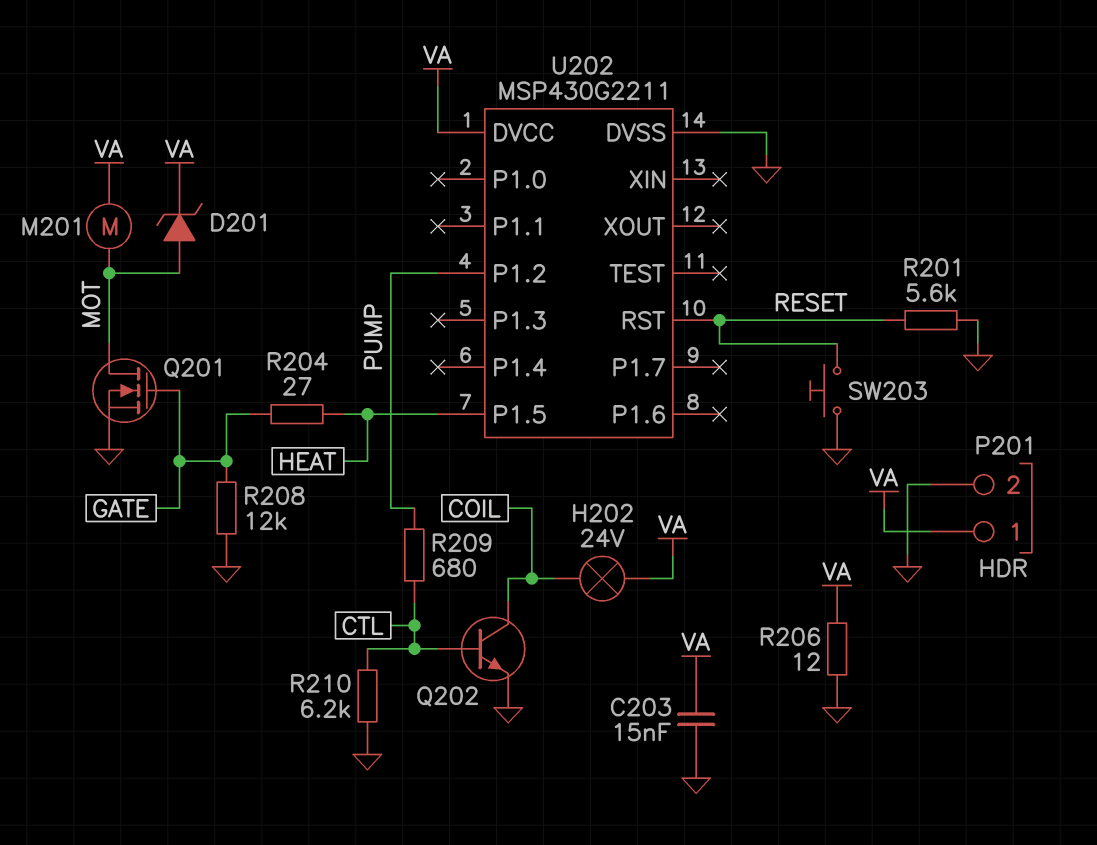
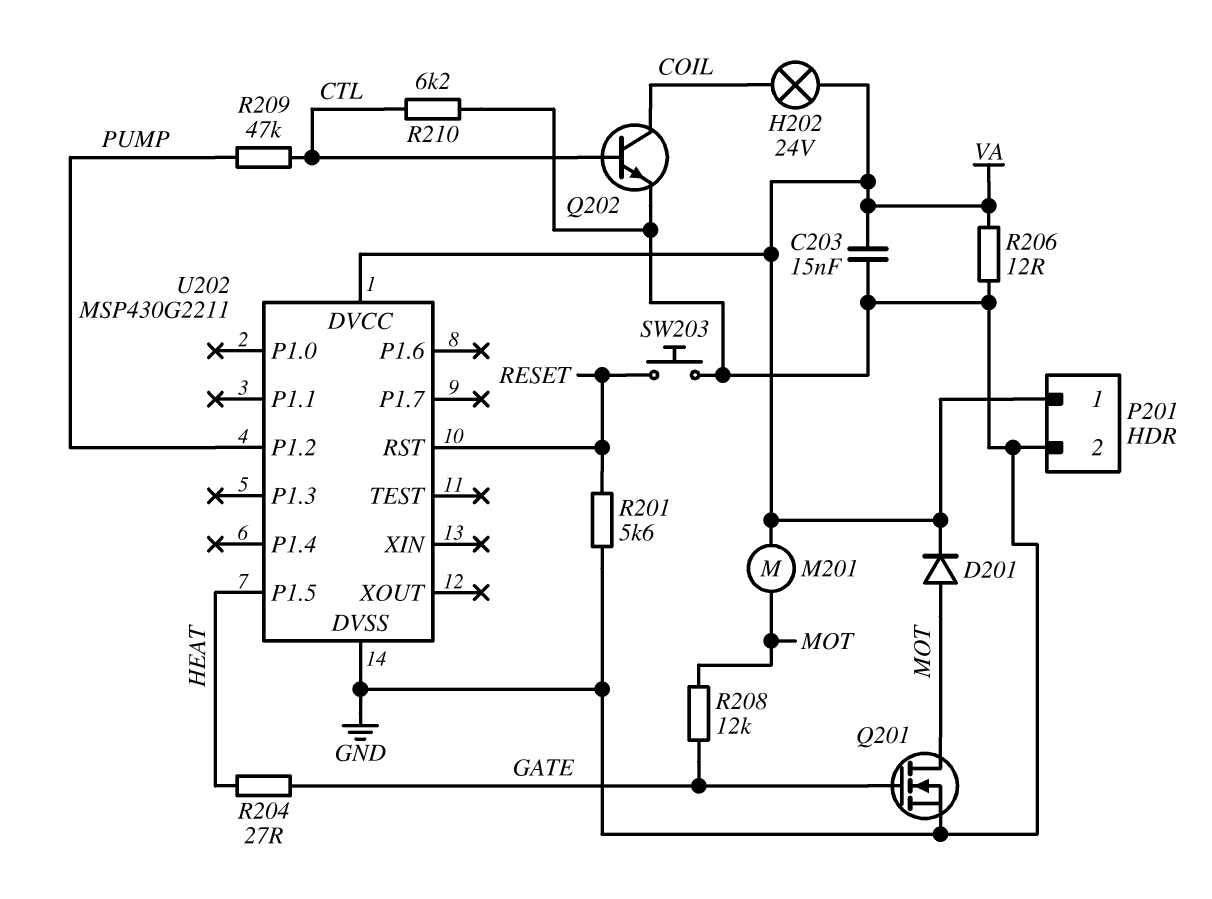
D201: zener (A MOT, K VA) -> diode (A MOT, K VA)
R208: 12k (GATE, GND) -> 12k (GATE, MOT)
R209: 680 (CTL, PUMP) -> 47k (CTL, PUMP)

